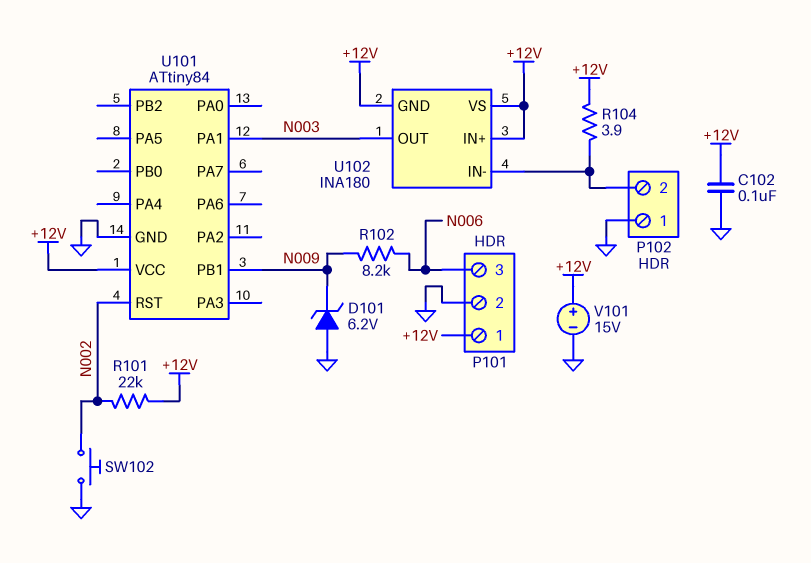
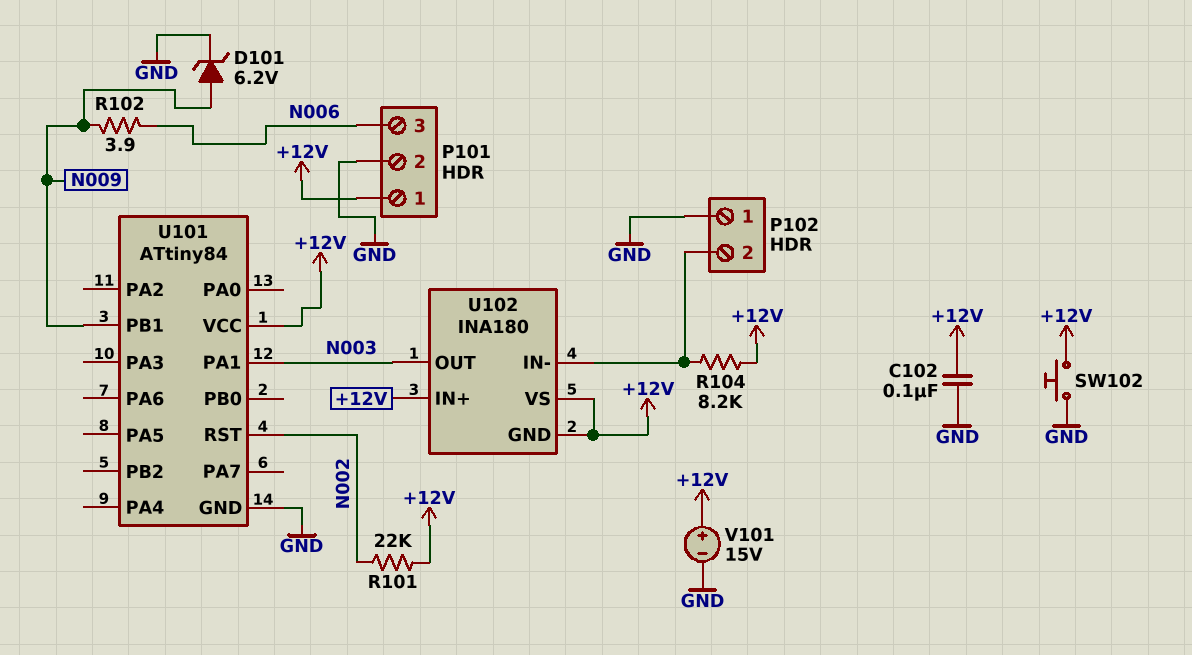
D101: zener 6.2V (A GND, K N009) -> zener 6.2V (A N009, K GND)
R102: 8.2k (N006, N009) -> 3.9 (N006, N009)
R104: 3.9 (+12V, P102/2) -> 8.2k (+12V, P102/2)
SW102: button (GND, N002) -> button (+12V, GND)

